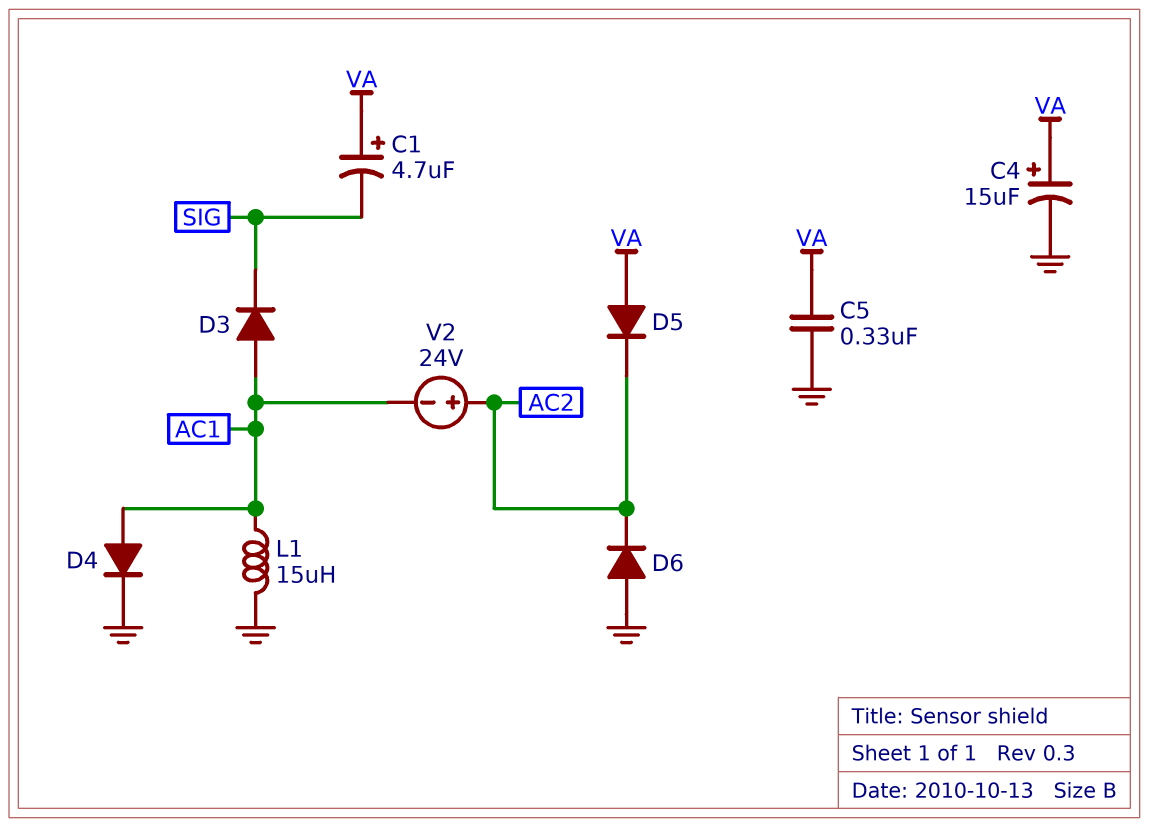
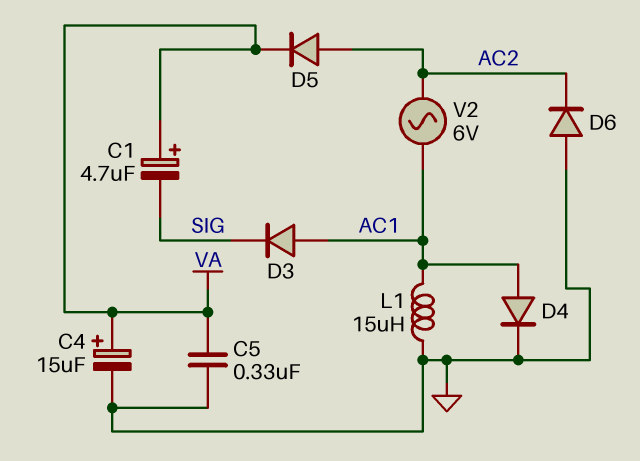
D5: diode (A VA, K AC2) -> diode (A AC2, K VA)
V2: 24V (plus AC2, minus AC1) -> AC 6V (AC1, AC2)

